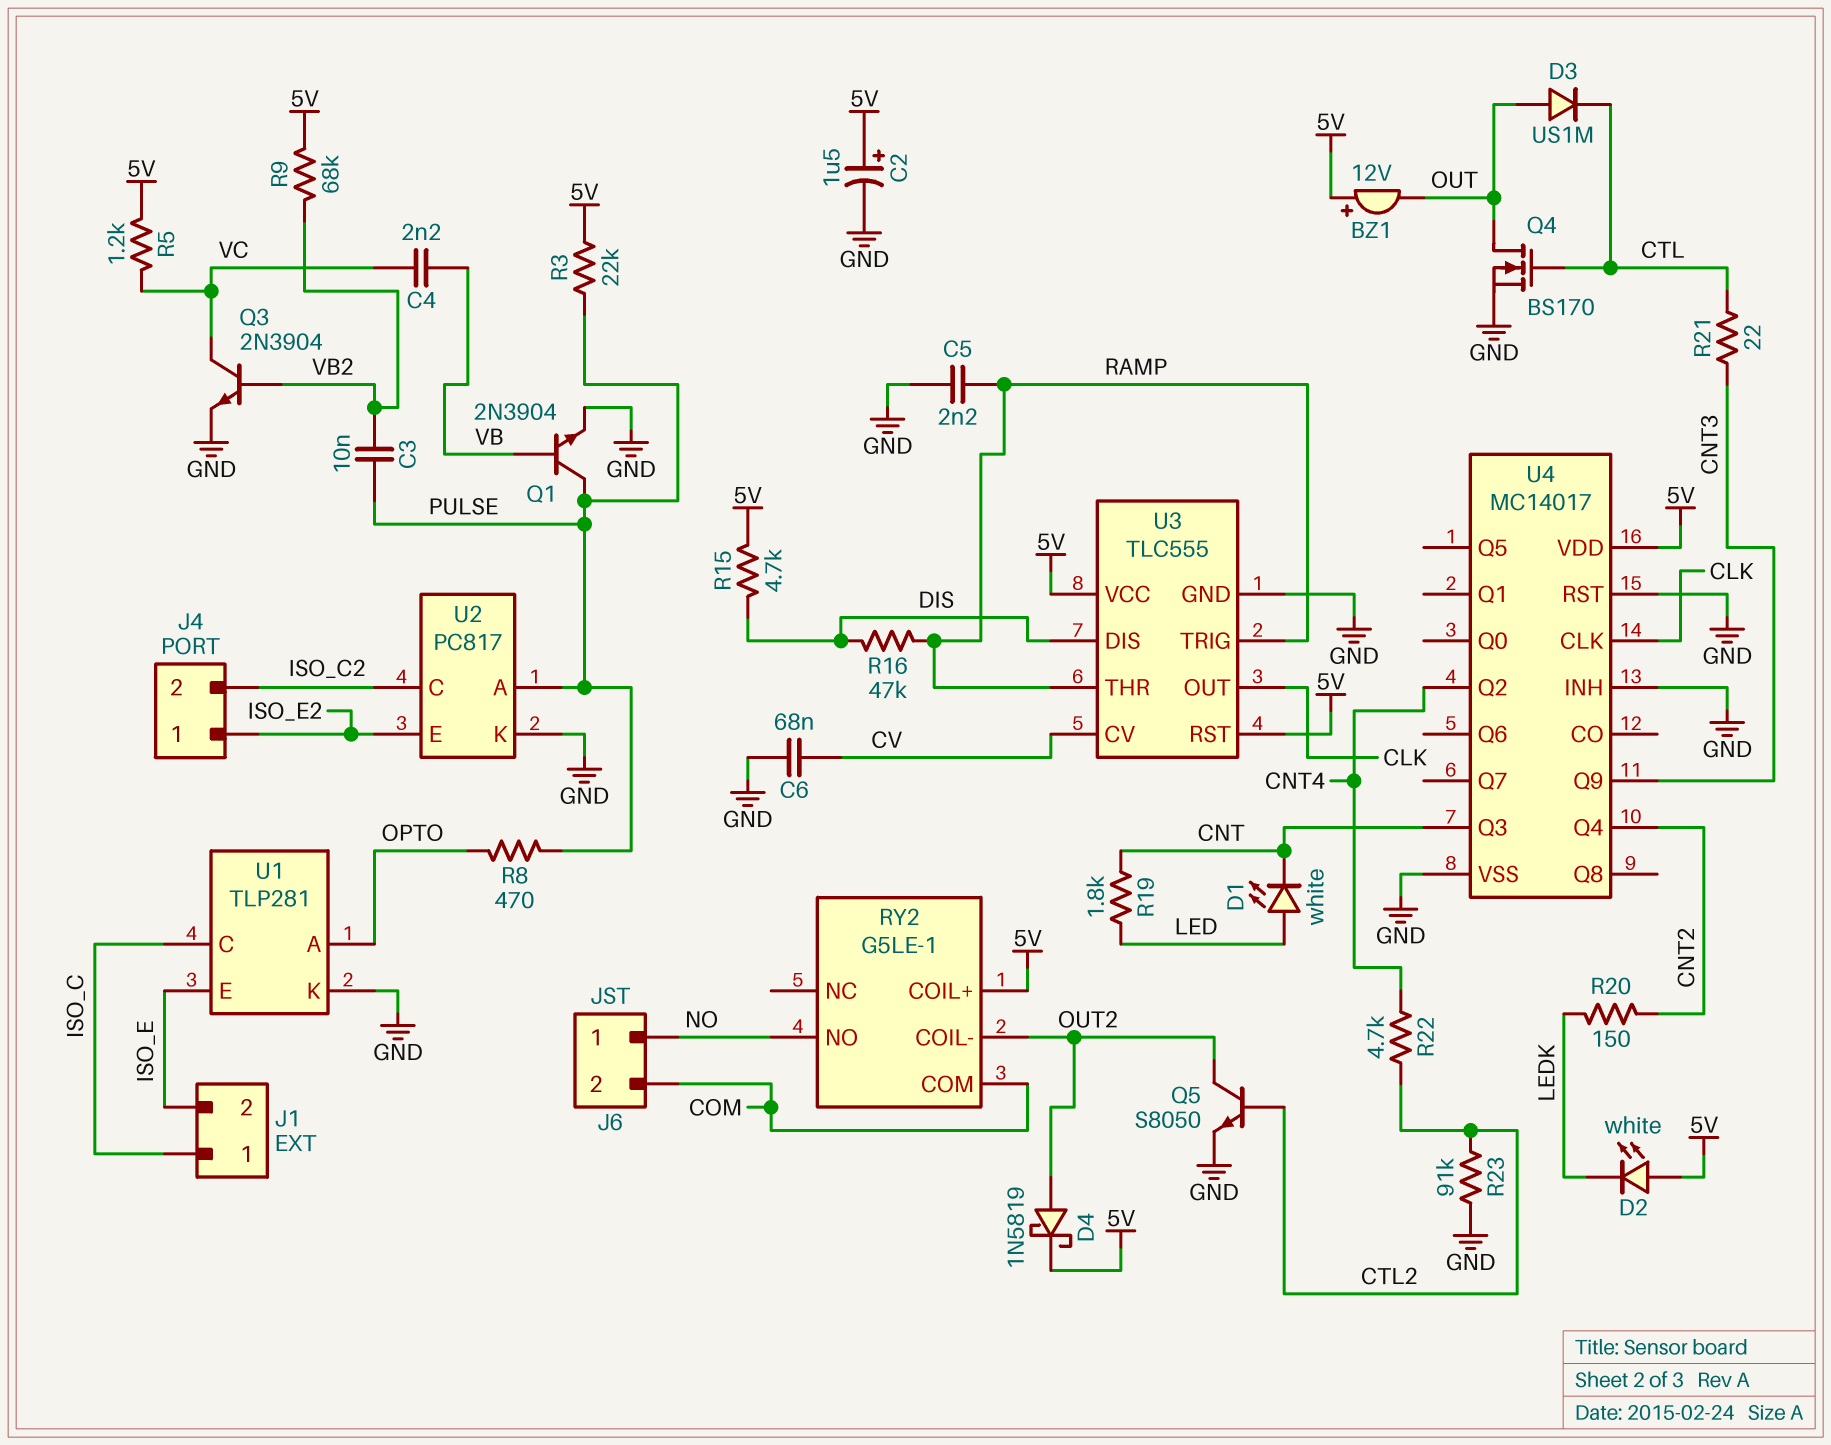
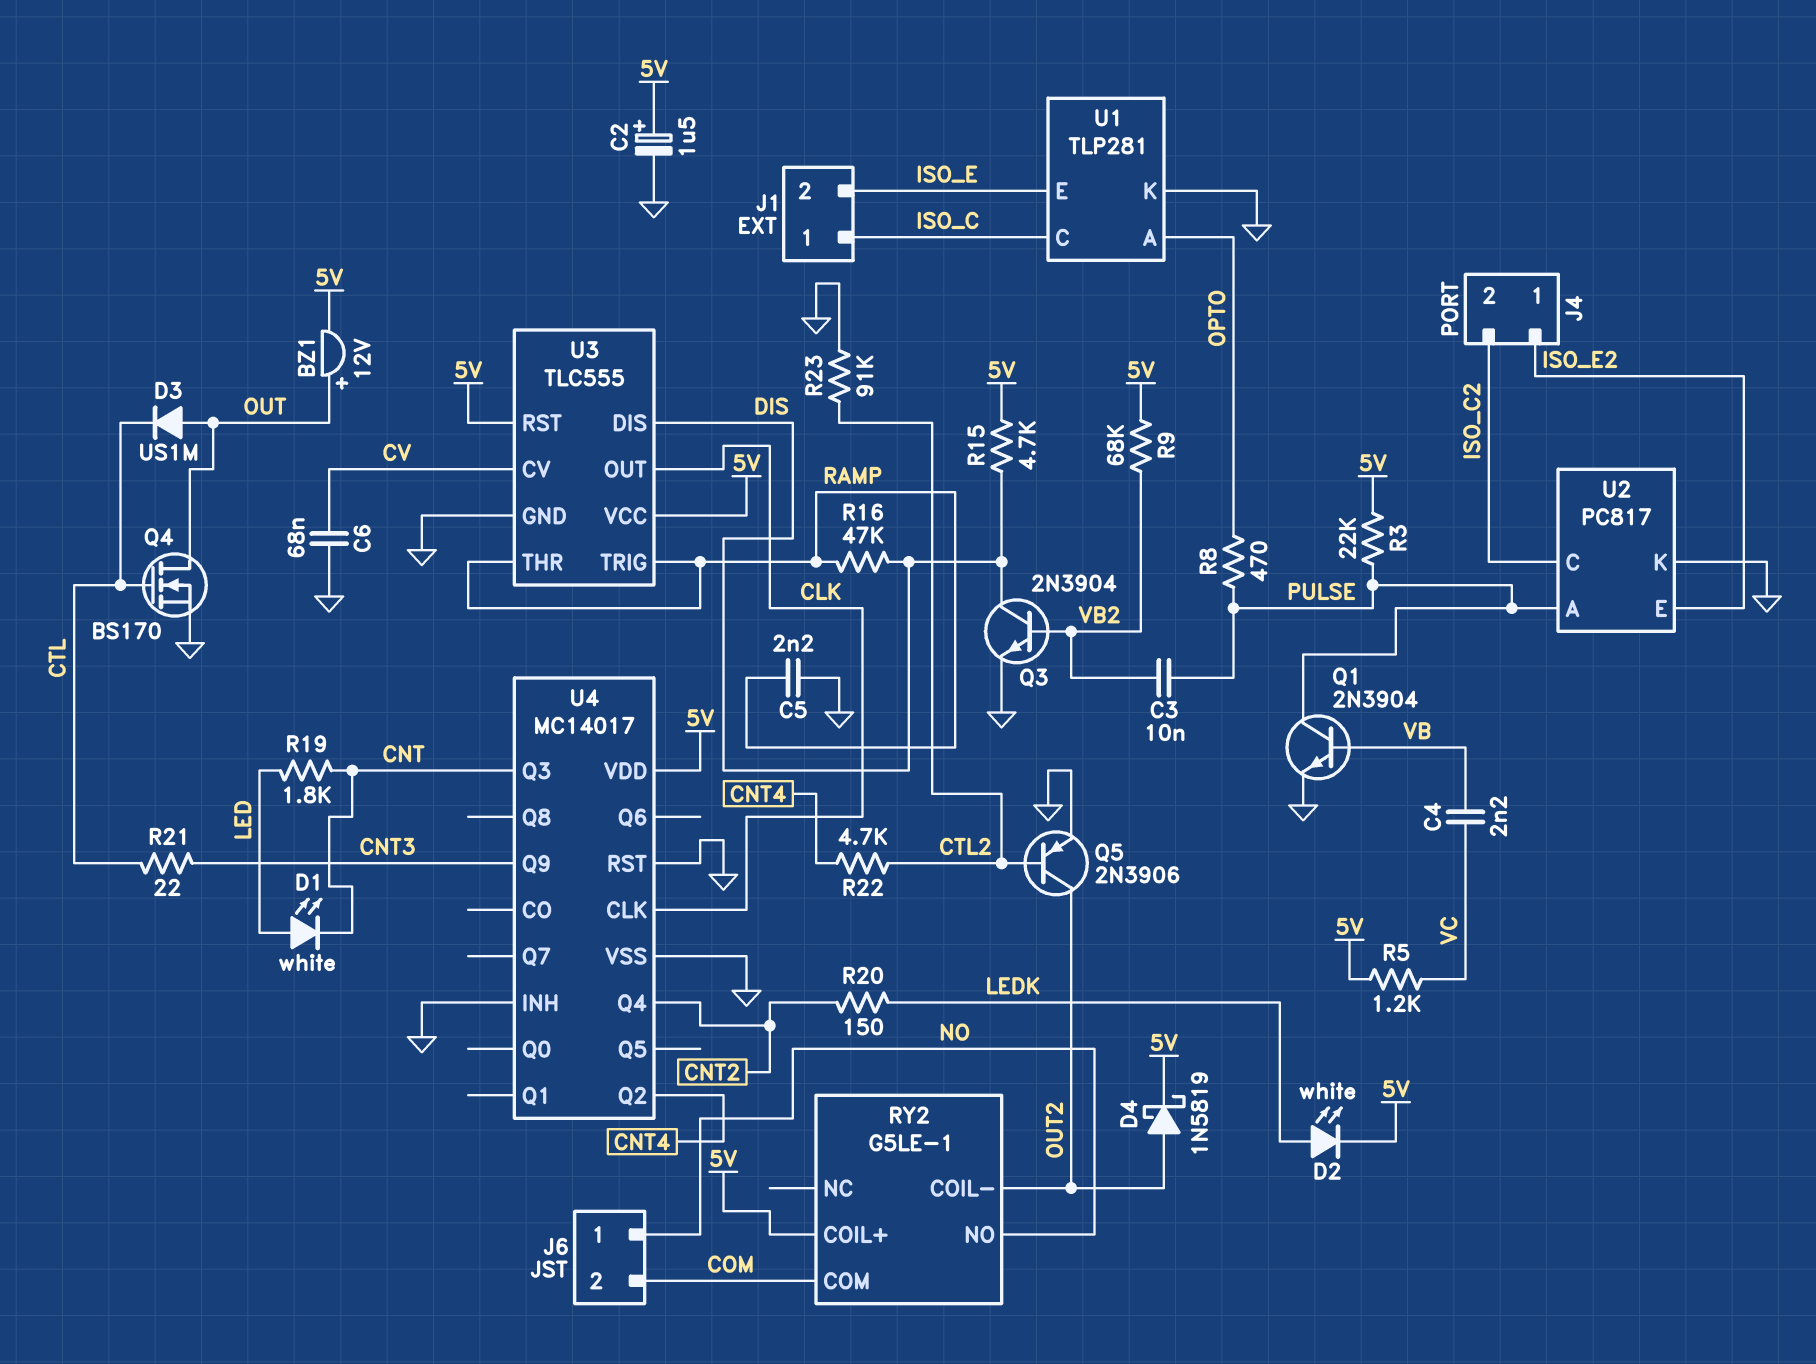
BZ1: buzzer 12V (plus 5V, minus OUT) -> buzzer 12V (plus OUT, minus 5V)
D2: LED white (A 5V, K LEDK) -> LED white (A LEDK, K 5V)
Q3: NPN 2N3904 (B VB2, C VC, E GND) -> NPN 2N3904 (B VB2, C DIS, E GND)
Q5: NPN S8050 (B CTL2, C OUT2, E GND) -> PNP 2N3906 (B CTL2, C OUT2, E GND)

